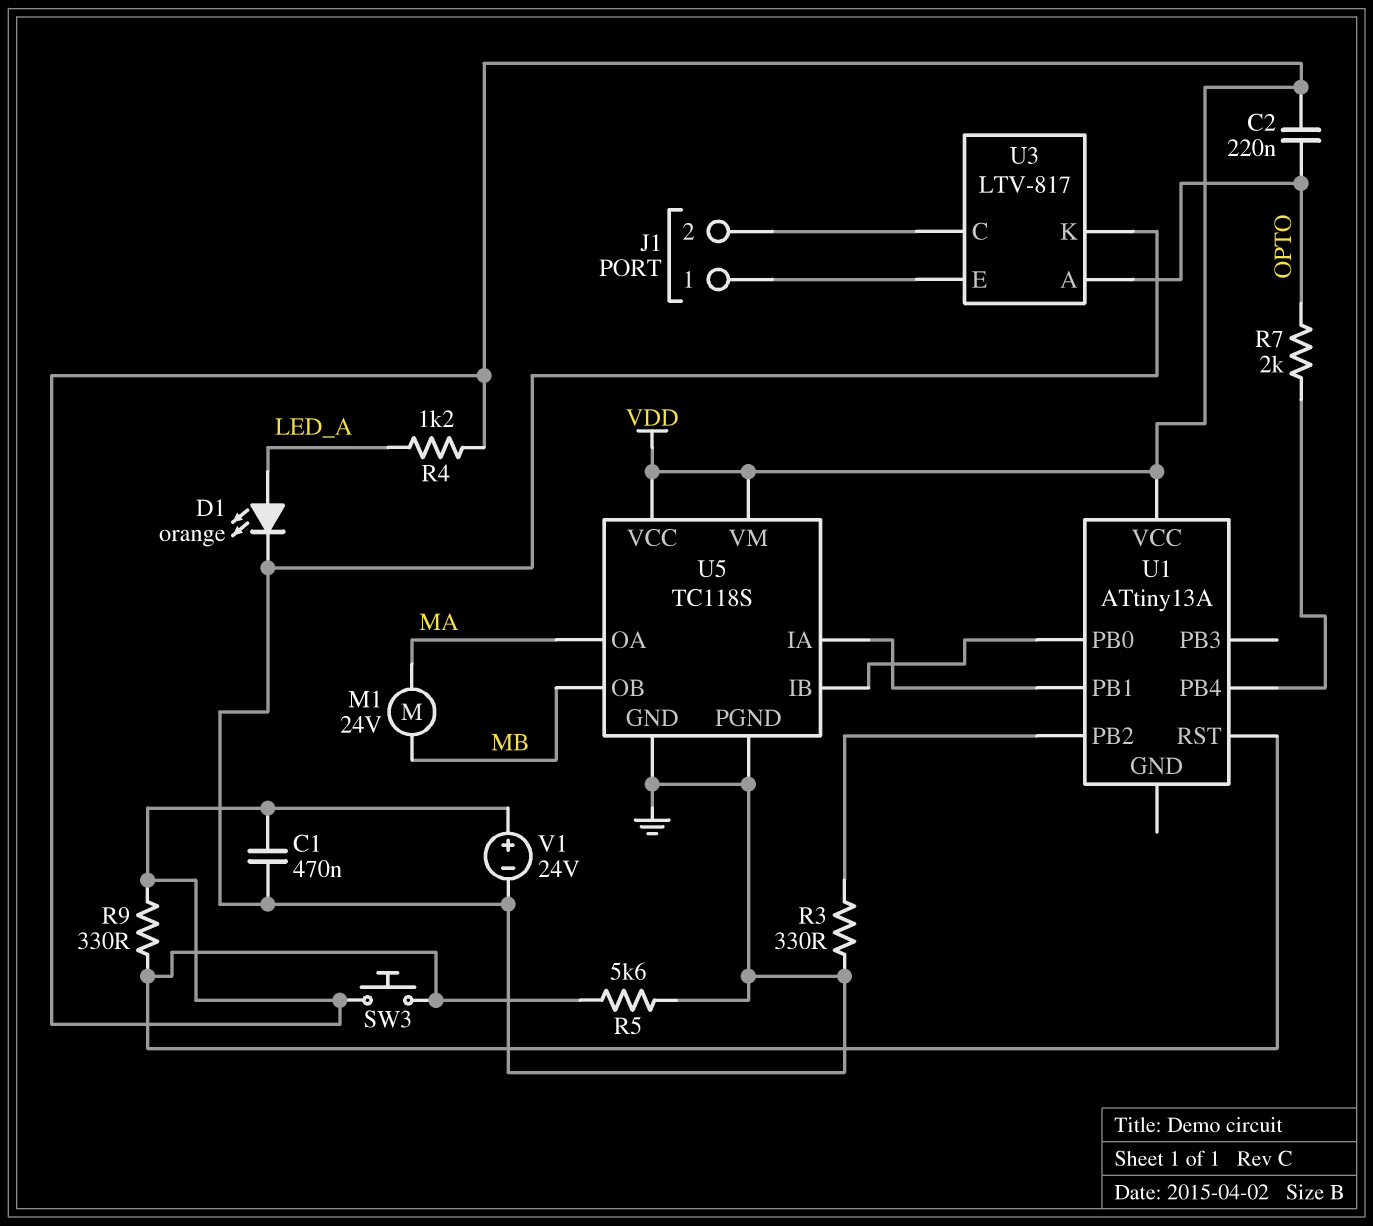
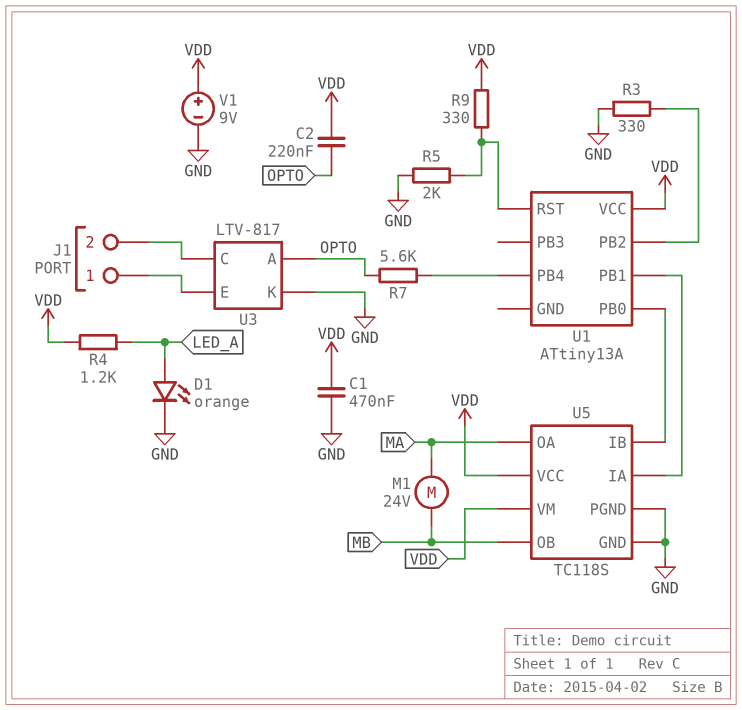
R5: 5.6k (GND, U1/RST) -> 2k (GND, U1/RST)
R7: 2k (OPTO, U1/PB4) -> 5.6k (OPTO, U1/PB4)
SW3: button (U1/RST, VDD) -> none
V1: 24V (plus VDD, minus GND) -> 9V (plus VDD, minus GND)

